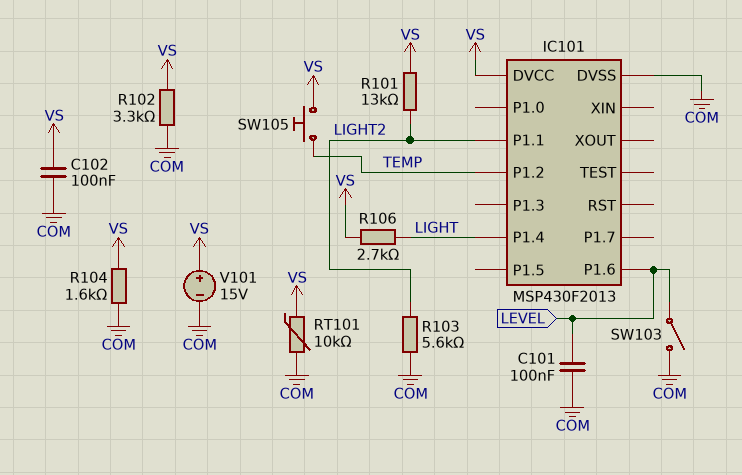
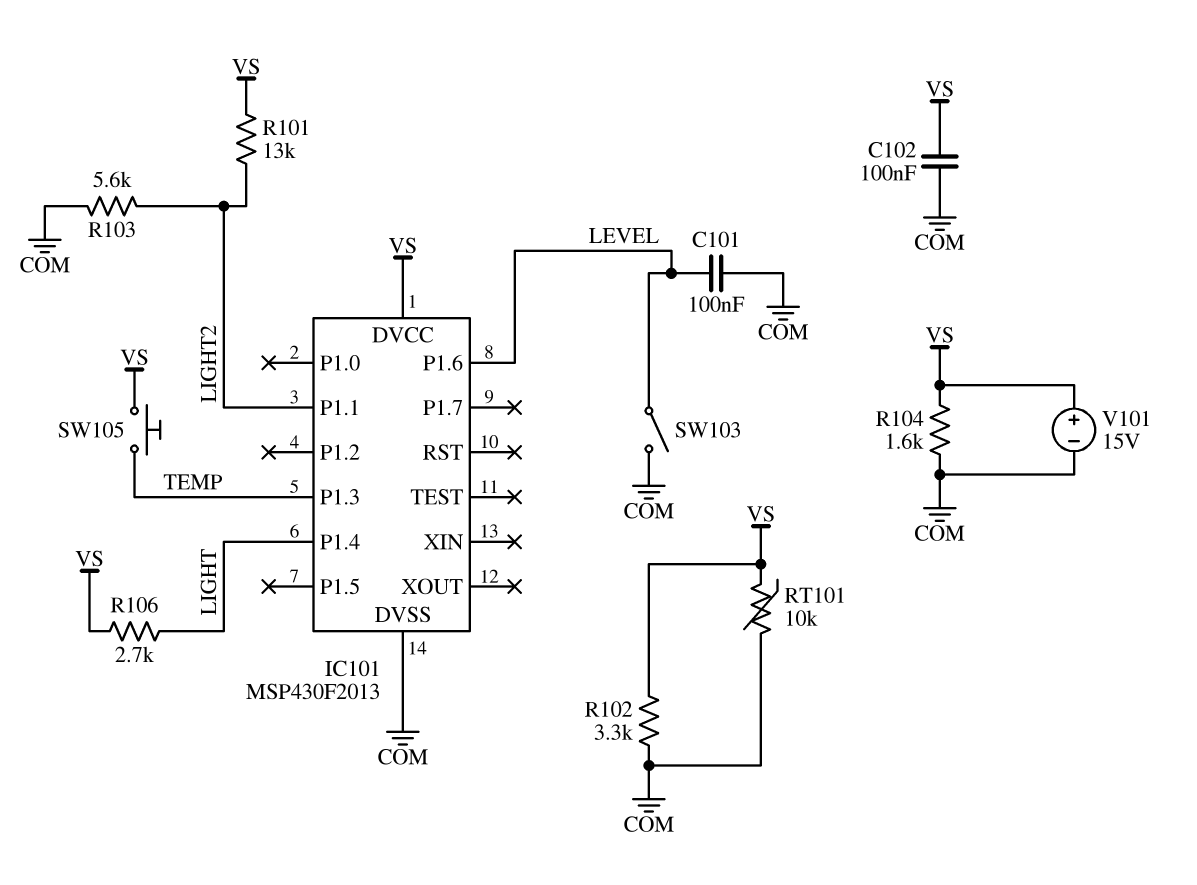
IC101 pin P1.2: TEMP -> none
IC101 pin P1.3: none -> TEMP

